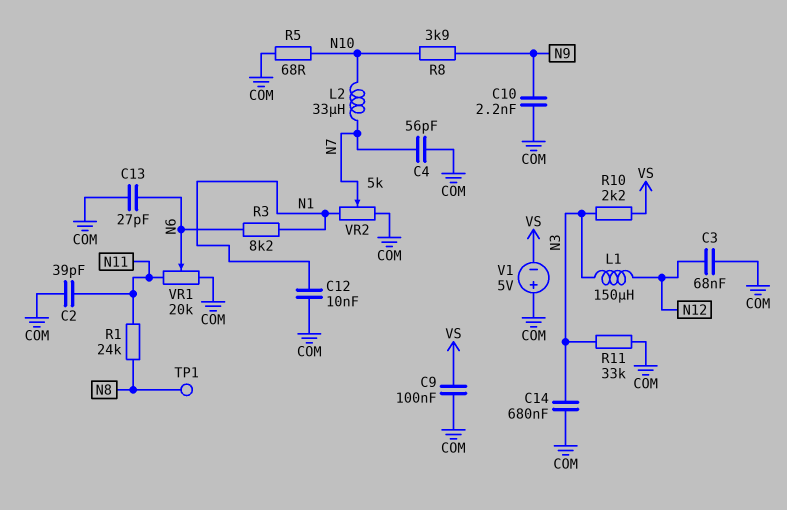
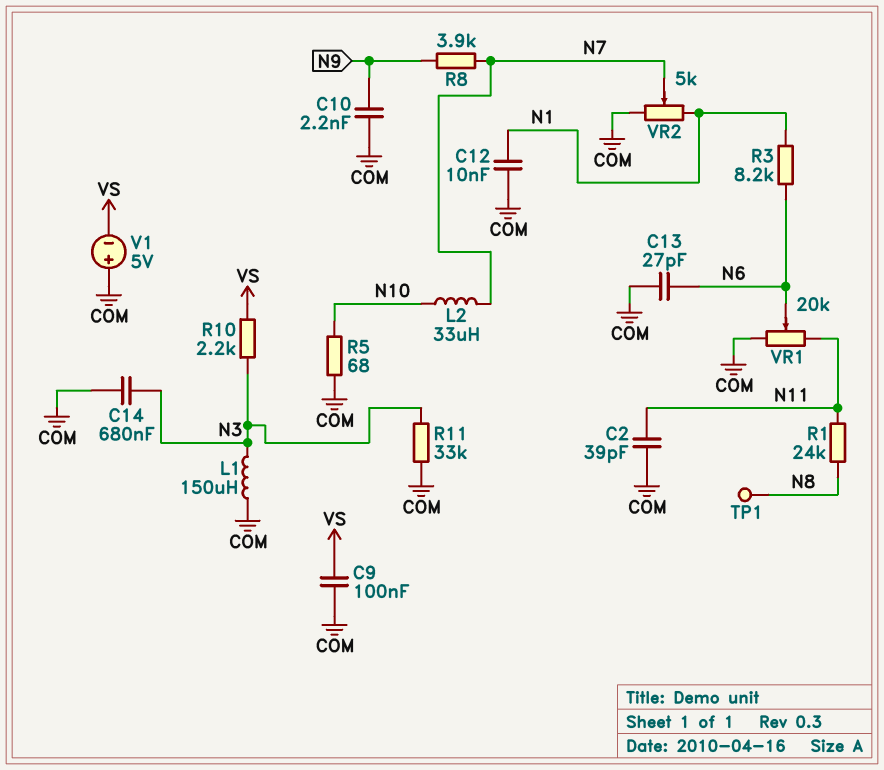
C3: 68nF (COM, N12) -> none
C4: 56pF (COM, N7) -> none
L1: 150uH (N3, N12) -> 150uH (COM, N3)
R8: 3.9k (N9, N10) -> 3.9k (N7, N9)

